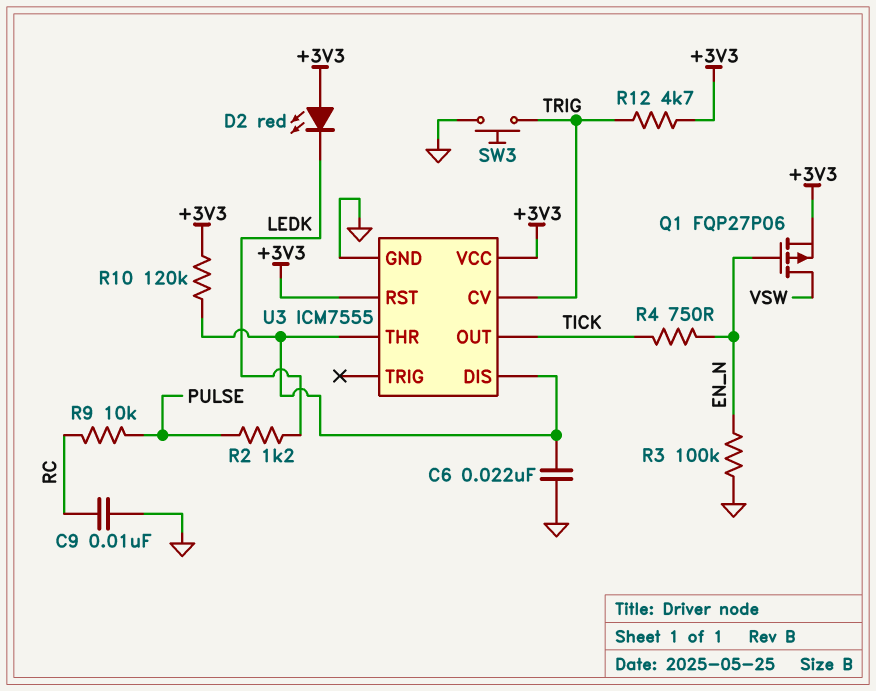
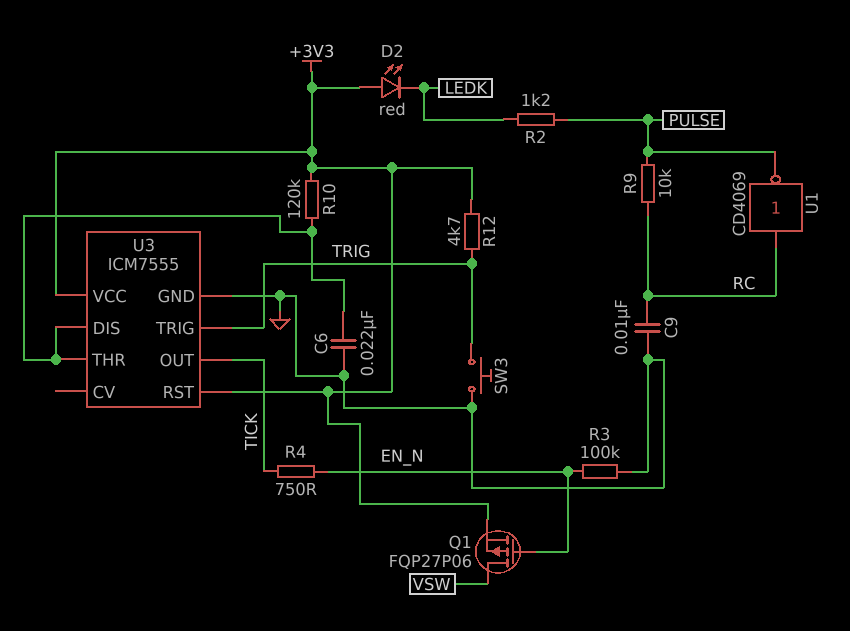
U1: none -> NOT CD4069 (in RC, out PULSE)
U3 pin CV: TRIG -> none
U3 pin TRIG: none -> TRIG

